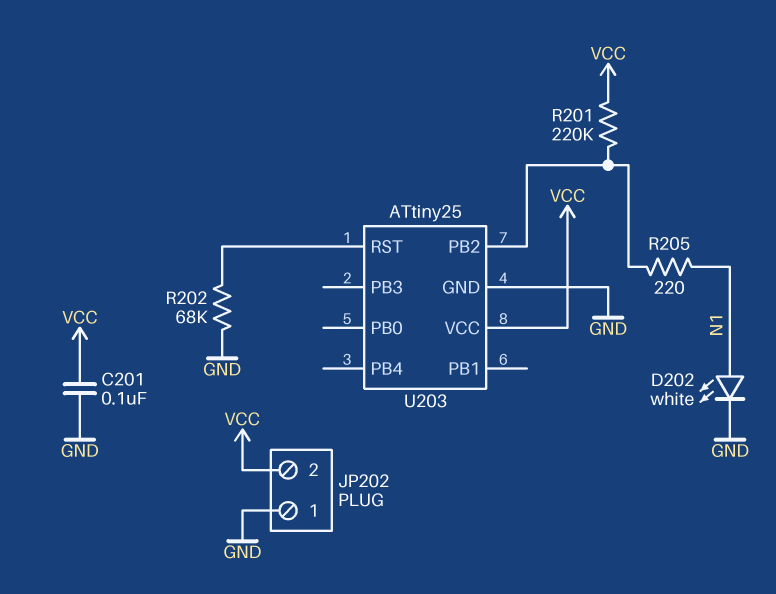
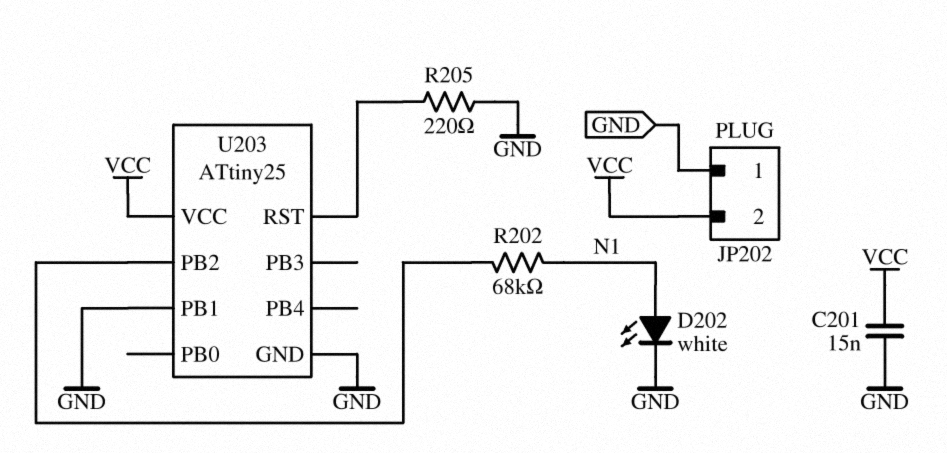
C201: 100nF (GND, VCC) -> 15nF (GND, VCC)
R201: 220k (U203/PB2, VCC) -> none
R202: 68k (GND, U203/RST) -> 68k (N1, U203/PB2)
R205: 220 (N1, U203/PB2) -> 220 (GND, U203/RST)
U203 pin PB1: none -> GND

